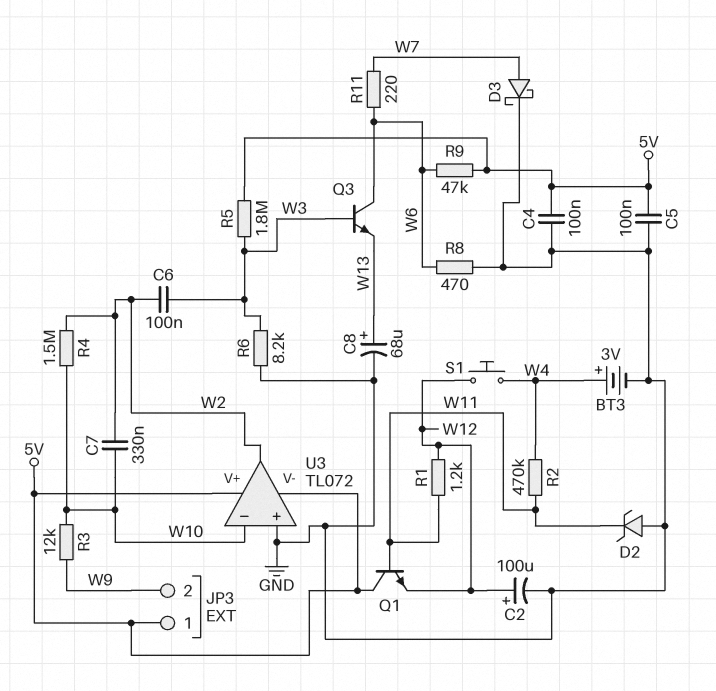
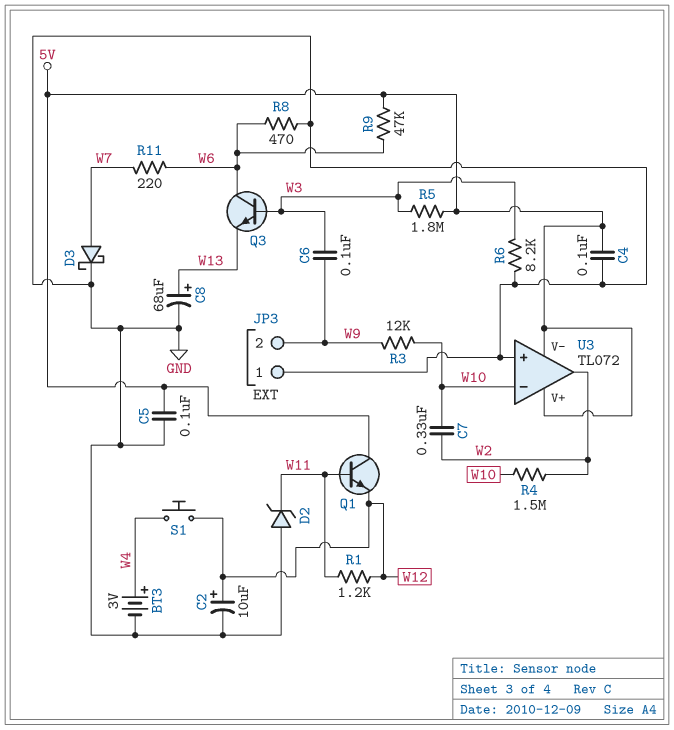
C2: 100uF (plus W12, minus GND) -> 10uF (plus W12, minus GND)
C6: 100nF (W2, W3) -> 100nF (W3, W9)
JP3 pin 1: 5V -> GND
R2: 470k (W4, W11) -> none

